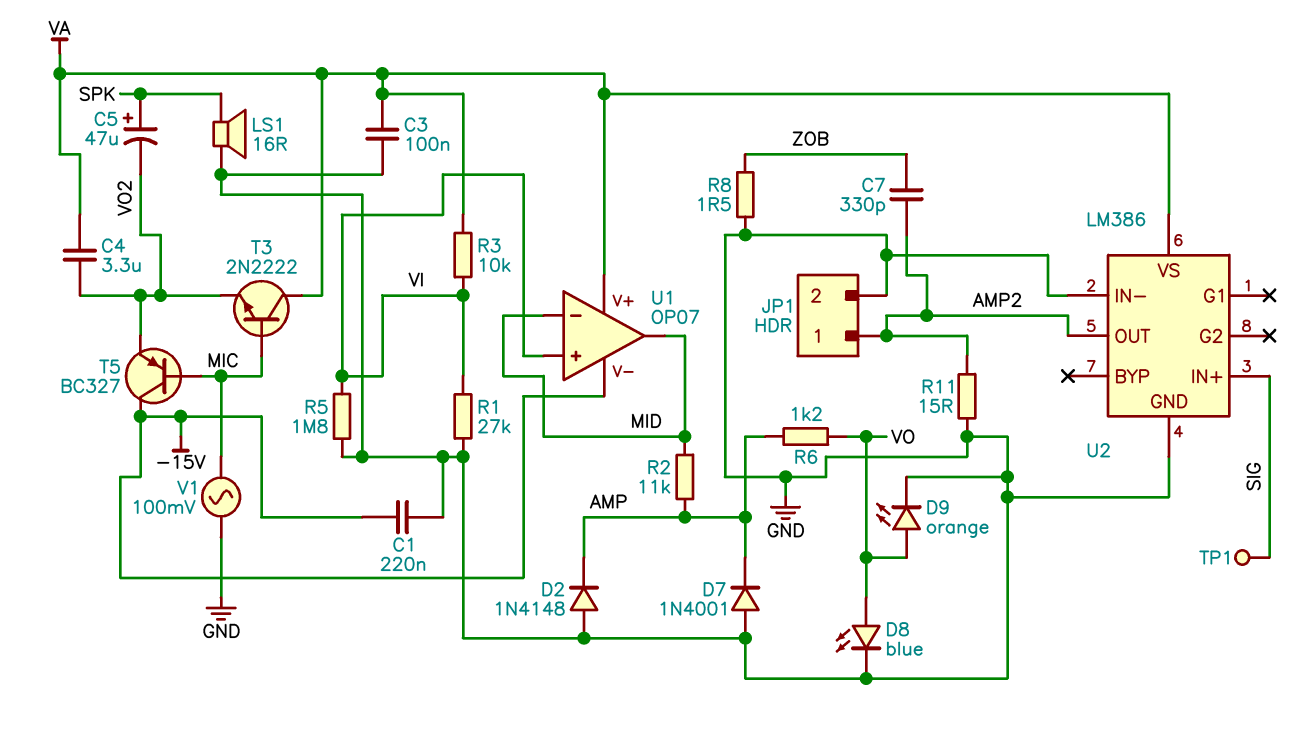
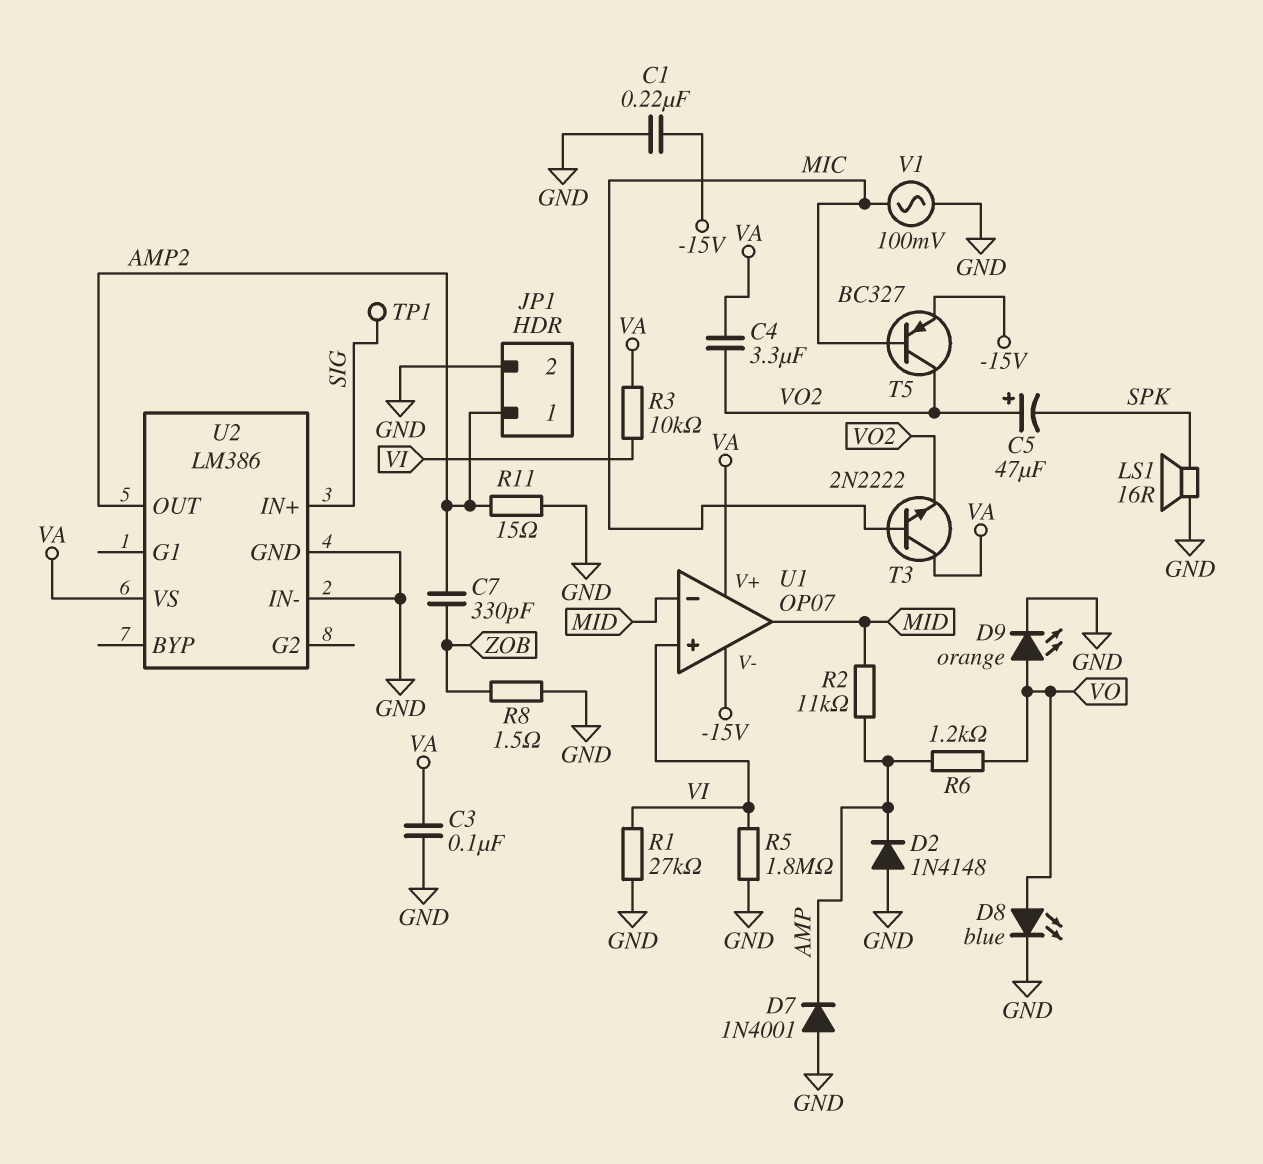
C5: 47uF (plus SPK, minus VO2) -> 47uF (plus VO2, minus SPK)
T5: PNP BC327 (B MIC, C -15V, E VO2) -> PNP BC327 (B MIC, C VO2, E -15V)

